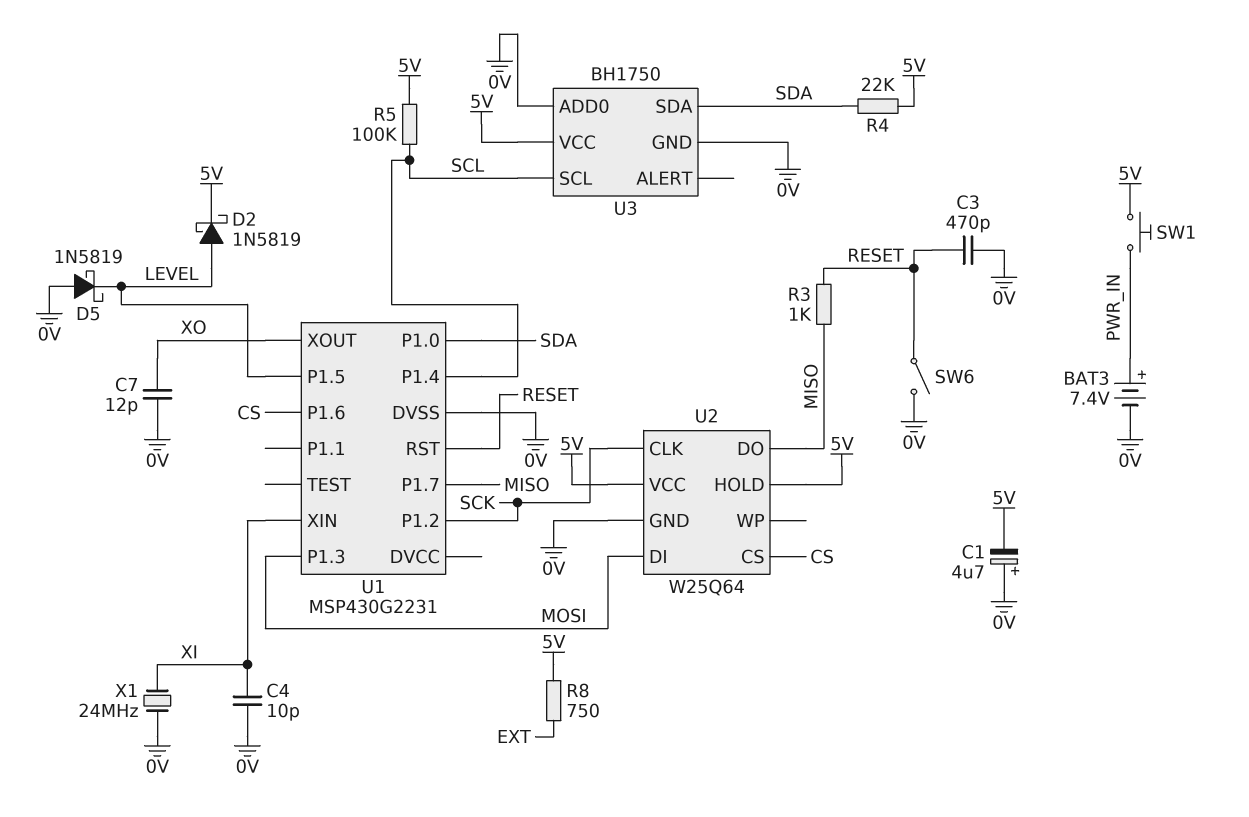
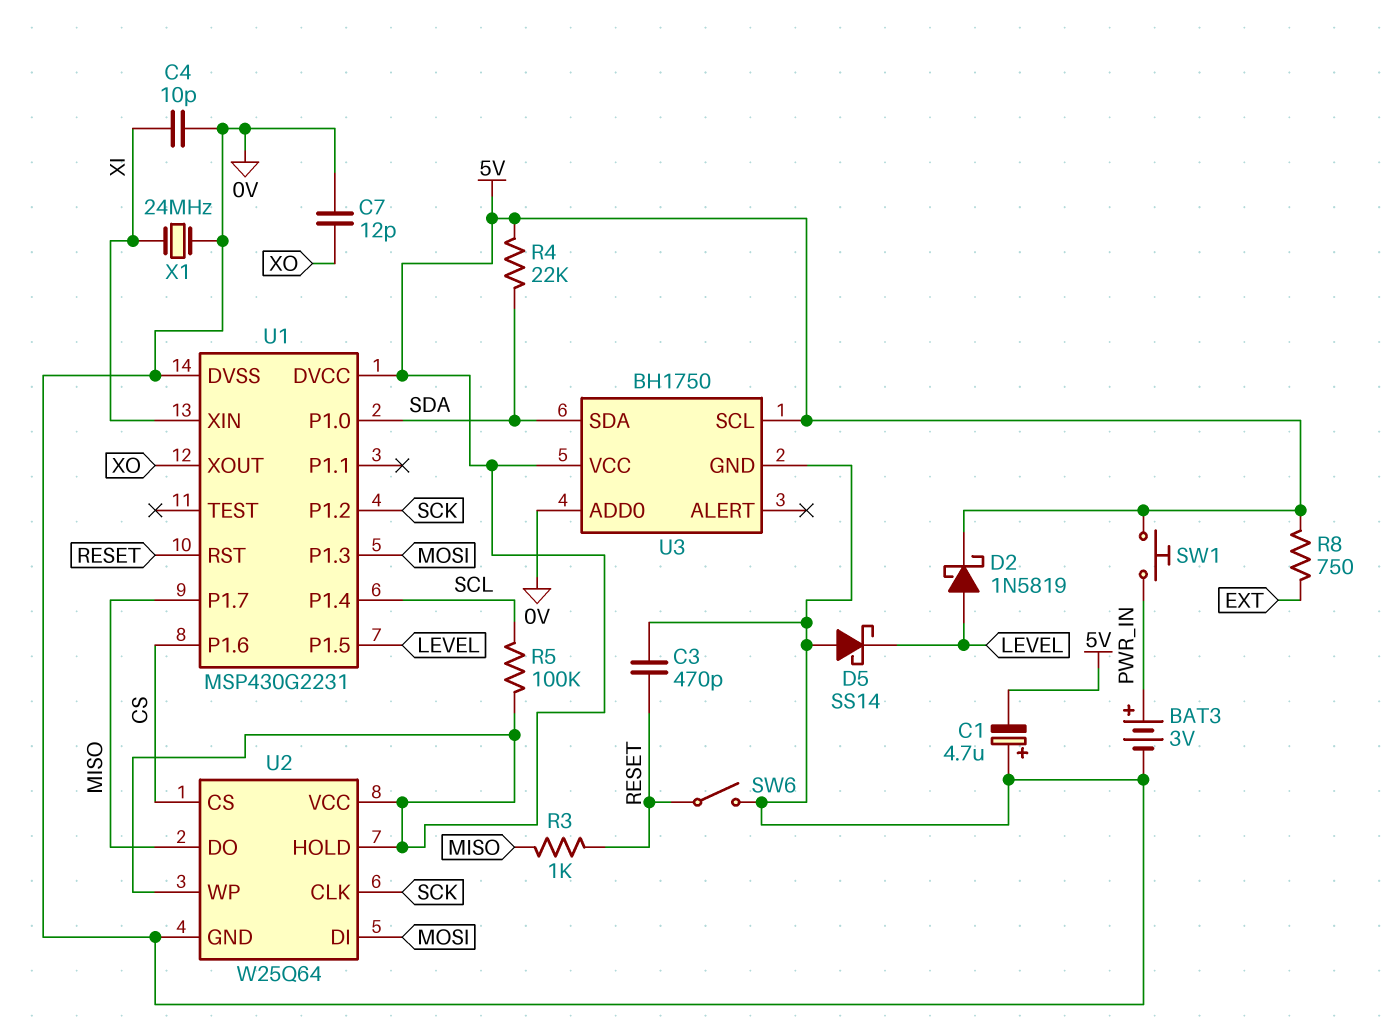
BAT3: 7.4V (plus PWR_IN, minus 0V) -> 3V (plus PWR_IN, minus 0V)
D5: schottky 1N5819 (A 0V, K LEVEL) -> schottky SS14 (A 0V, K LEVEL)
U1 pin DVCC: none -> 5V
U2 pin WP: none -> 5V
U3 pin SCL: SCL -> 5V

